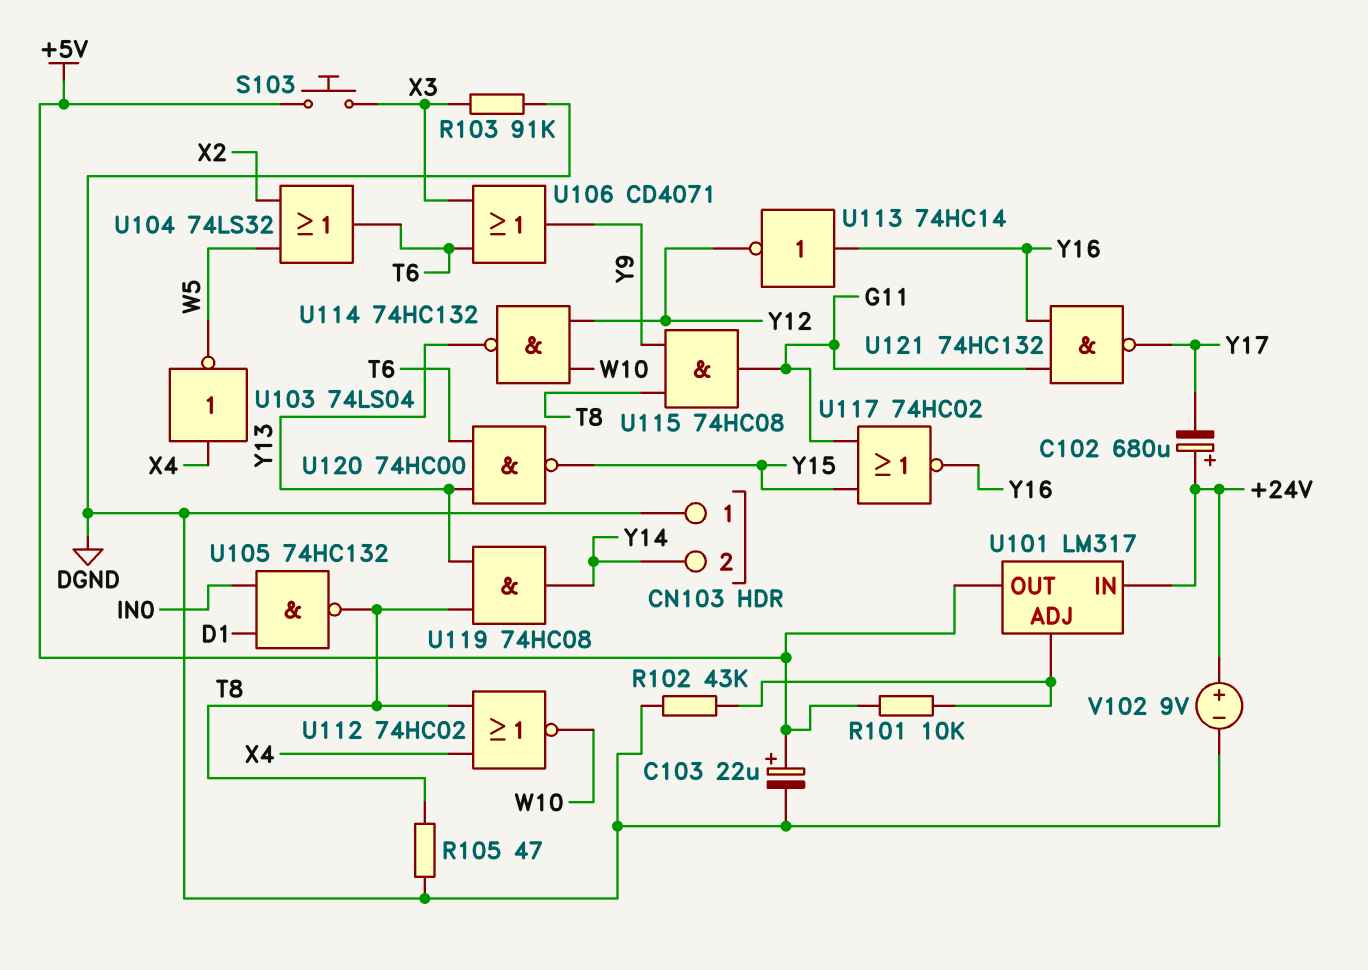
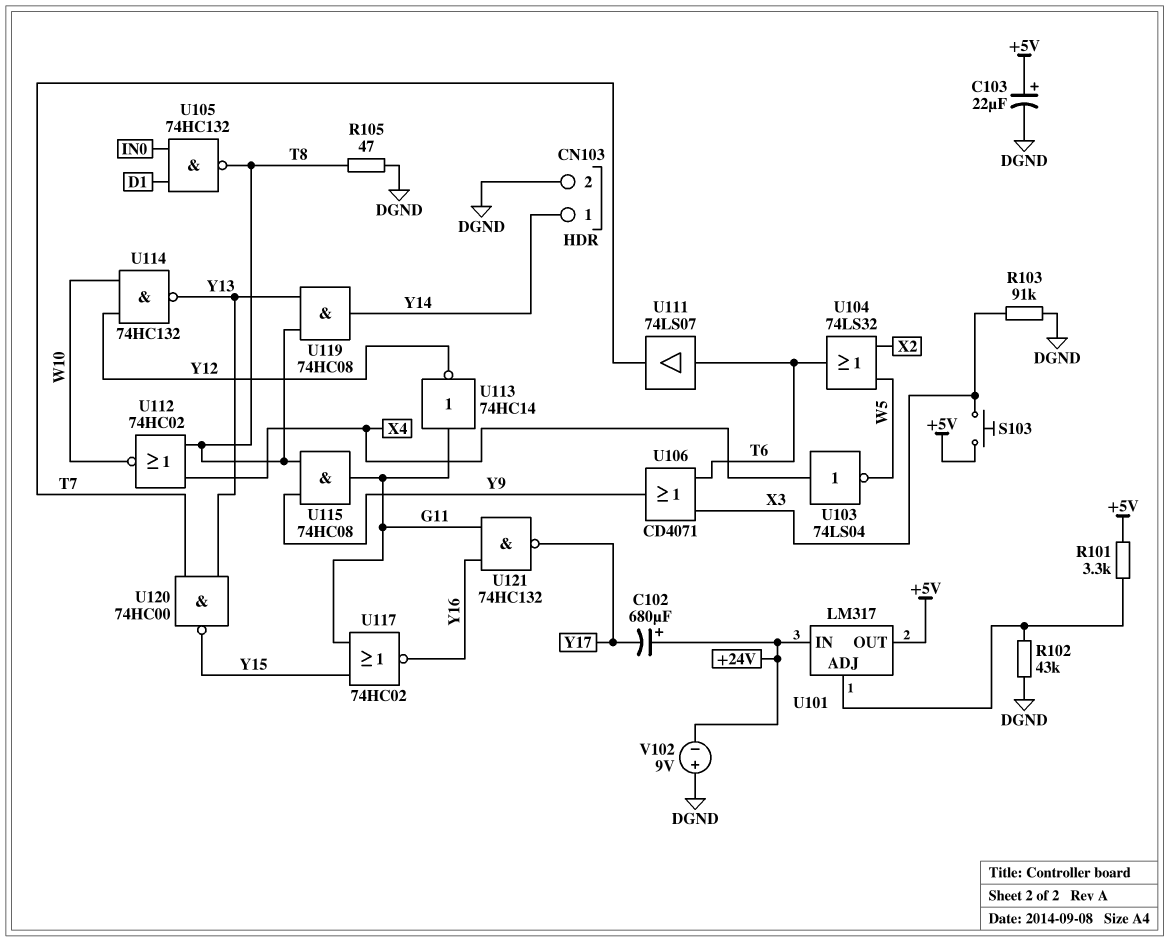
CN103 pin 1: DGND -> Y14
CN103 pin 2: Y14 -> DGND
R101: 10k (+5V, U101/ADJ) -> 3.3k (+5V, U101/ADJ)
U111: none -> buffer 74LS07 (in T6, out T7)
U113: NOT 74HC14 (in Y16, out Y12) -> NOT 74HC14 (in G11, out Y12)
U120: NAND 74HC00 (in T6, in Y13, out Y15) -> NAND 74HC00 (in T7, in Y13, out Y15)
V102: 9V (plus +24V, minus DGND) -> 9V (plus DGND, minus +24V)

